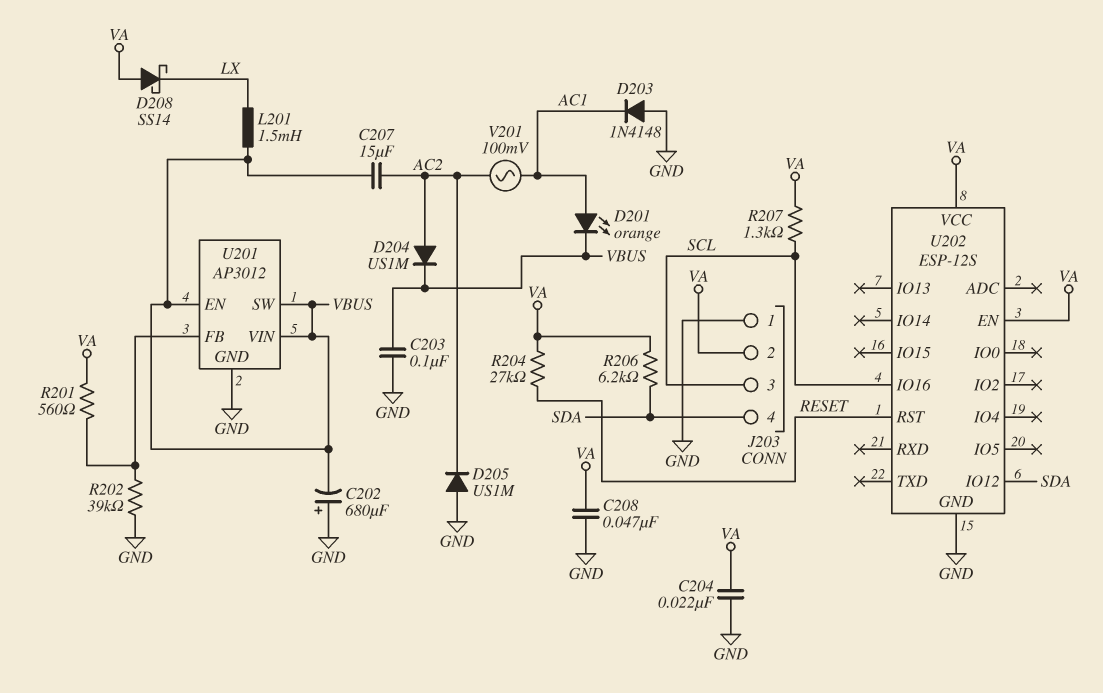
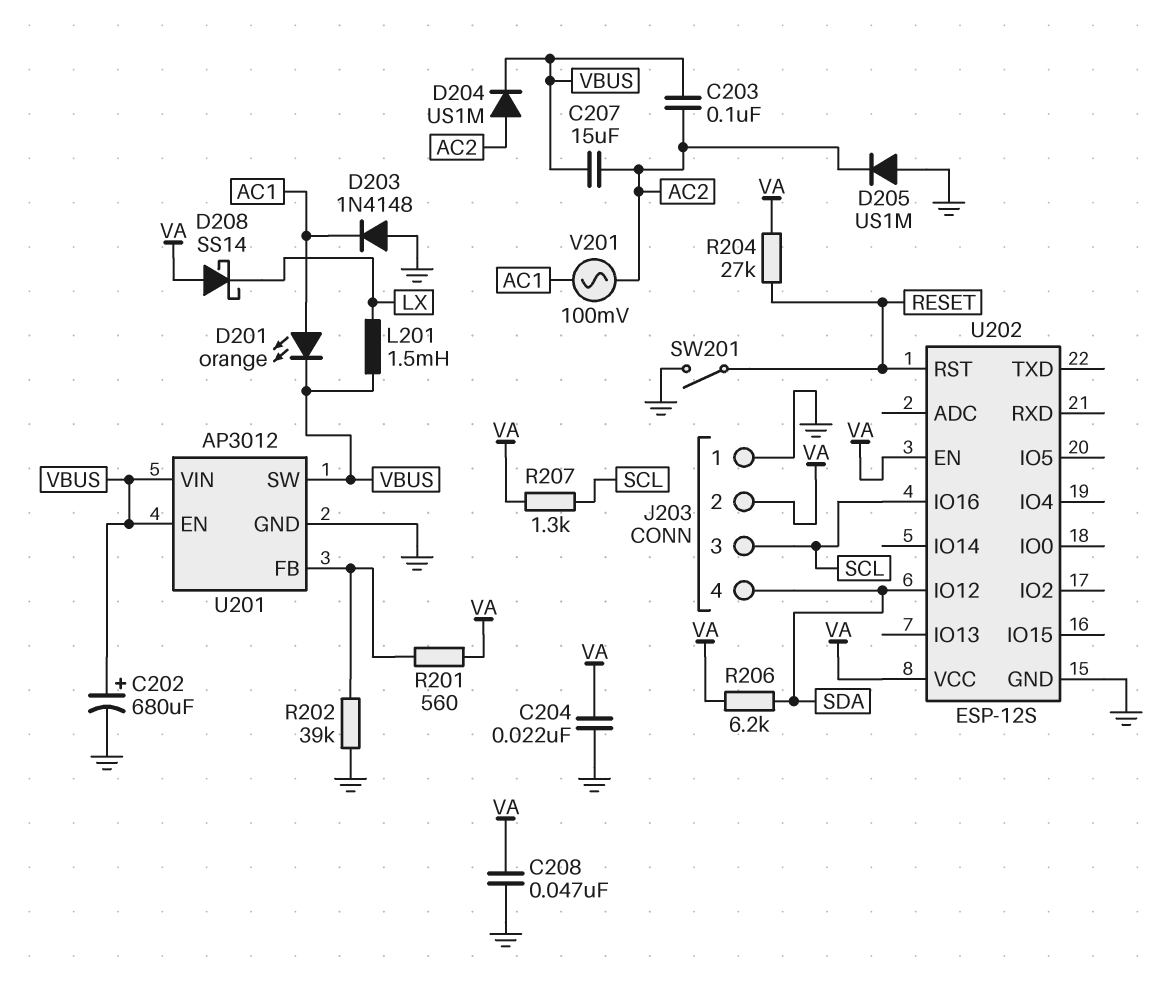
C202: 680uF (plus GND, minus VBUS) -> 680uF (plus VBUS, minus GND)
C203: 100nF (GND, VBUS) -> 100nF (AC2, VBUS)
SW201: none -> switch (GND, RESET)

